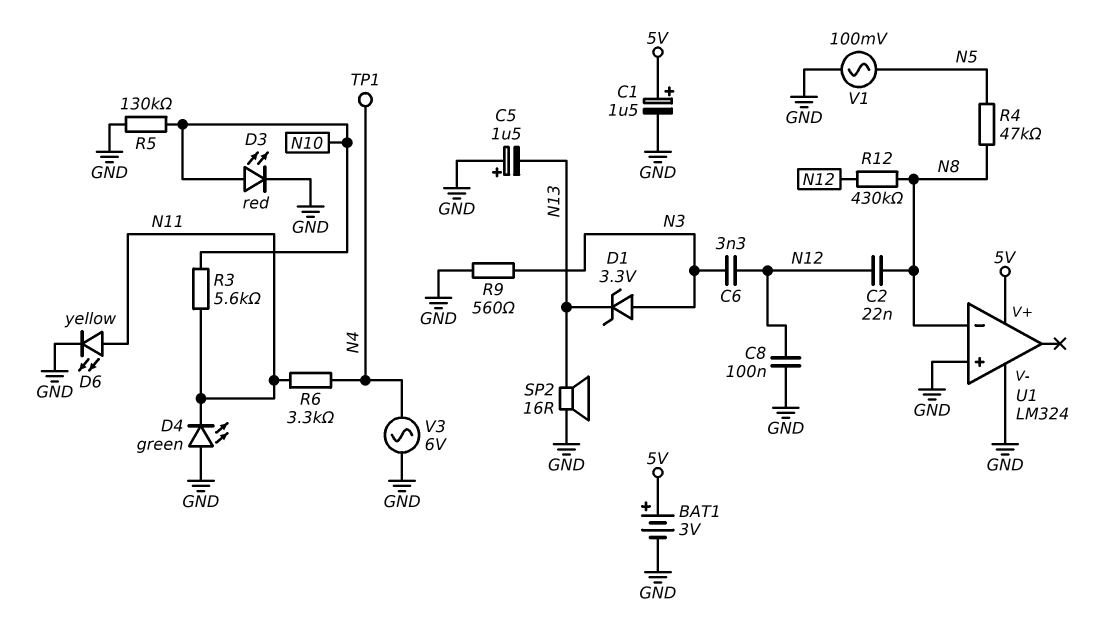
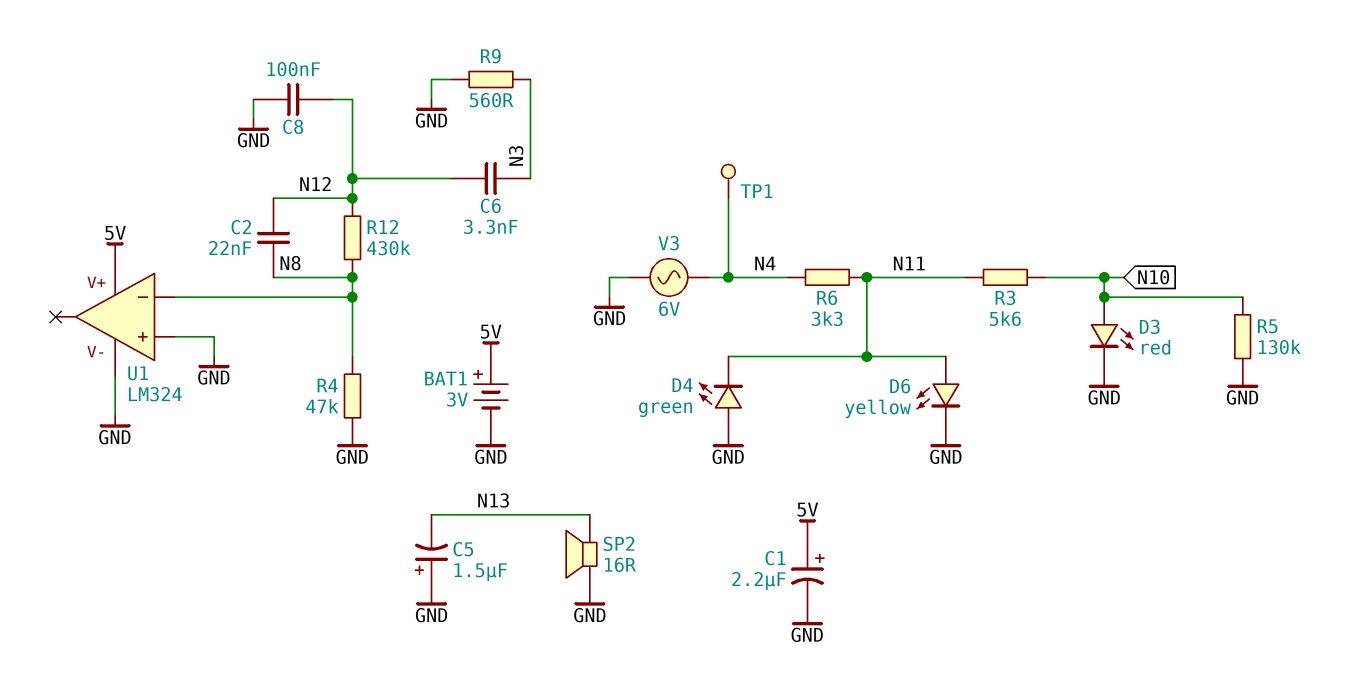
C1: 1.5uF (plus 5V, minus GND) -> 2.2uF (plus 5V, minus GND)
D1: zener 3.3V (A N3, K N13) -> none
R4: 47k (N5, N8) -> 47k (GND, N8)
V1: AC 100mV (GND, N5) -> none

